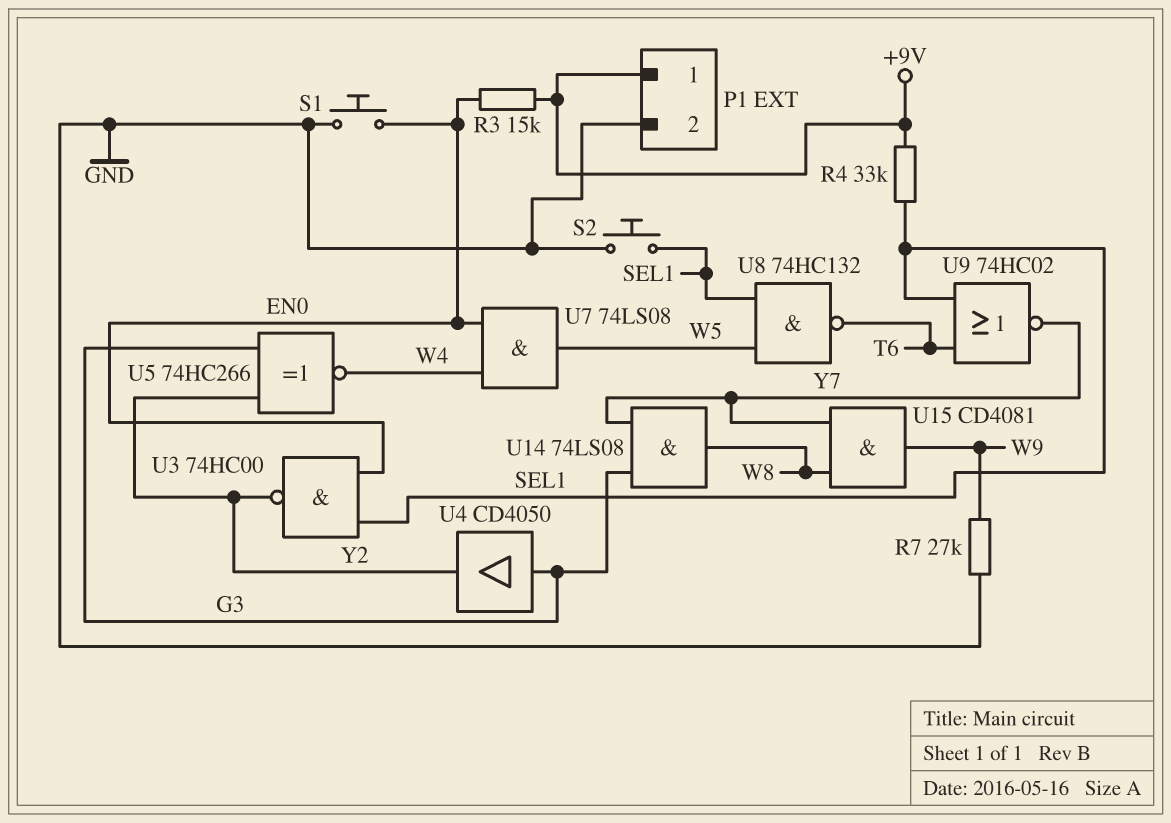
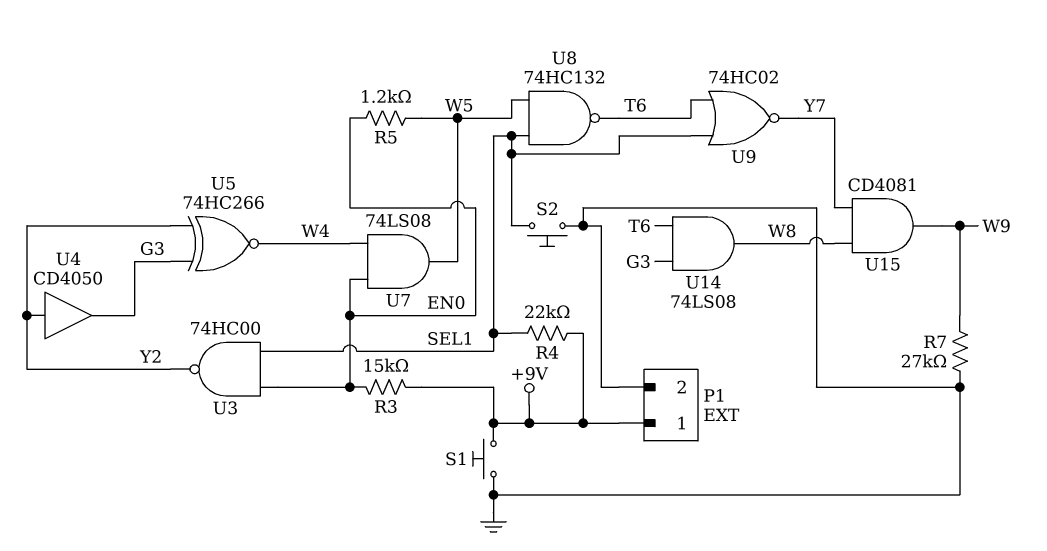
R4: 33k (+9V, SEL1) -> 22k (+9V, SEL1)
R5: none -> 1.2k (EN0, W5)
S1: button (EN0, GND) -> button (+9V, GND)
U4: buffer CD4050 (in G3, out Y2) -> buffer CD4050 (in Y2, out G3)
U14: AND 74LS08 (in G3, in Y7, out W8) -> AND 74LS08 (in G3, in T6, out W8)

